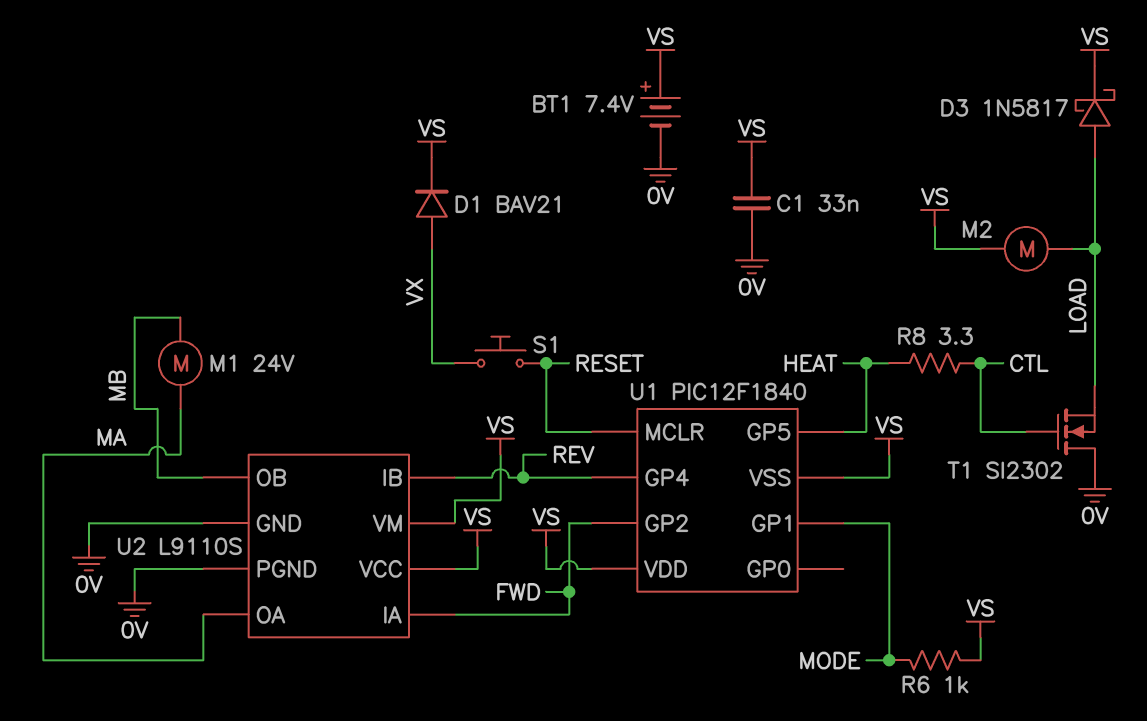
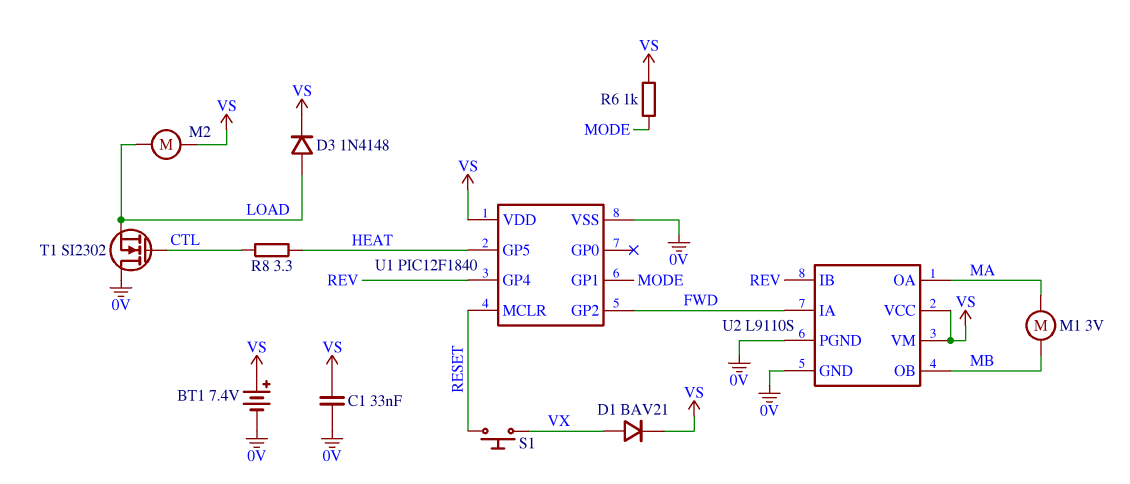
D3: schottky 1N5817 (A LOAD, K VS) -> diode 1N4148 (A LOAD, K VS)
M1: motor 24V (MA, MB) -> motor 3V (MA, MB)
U1 pin VSS: VS -> 0V

